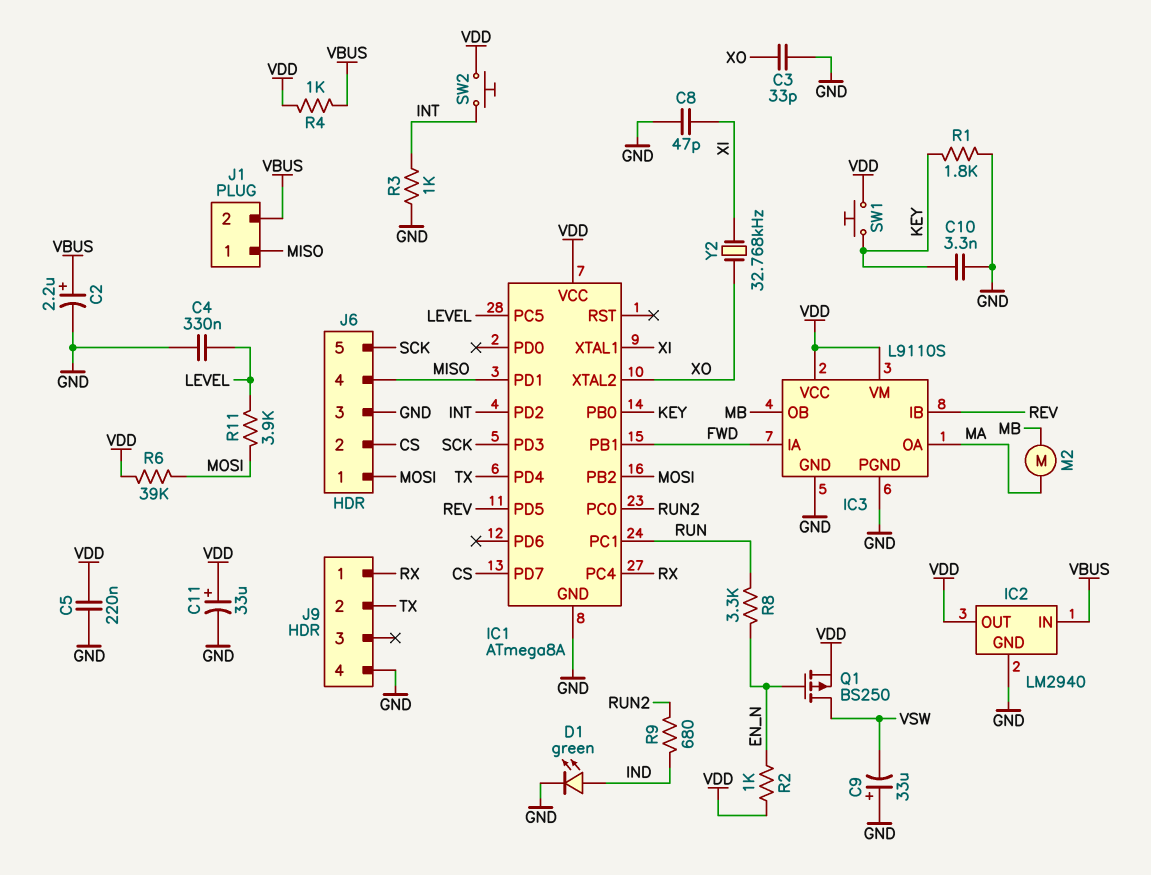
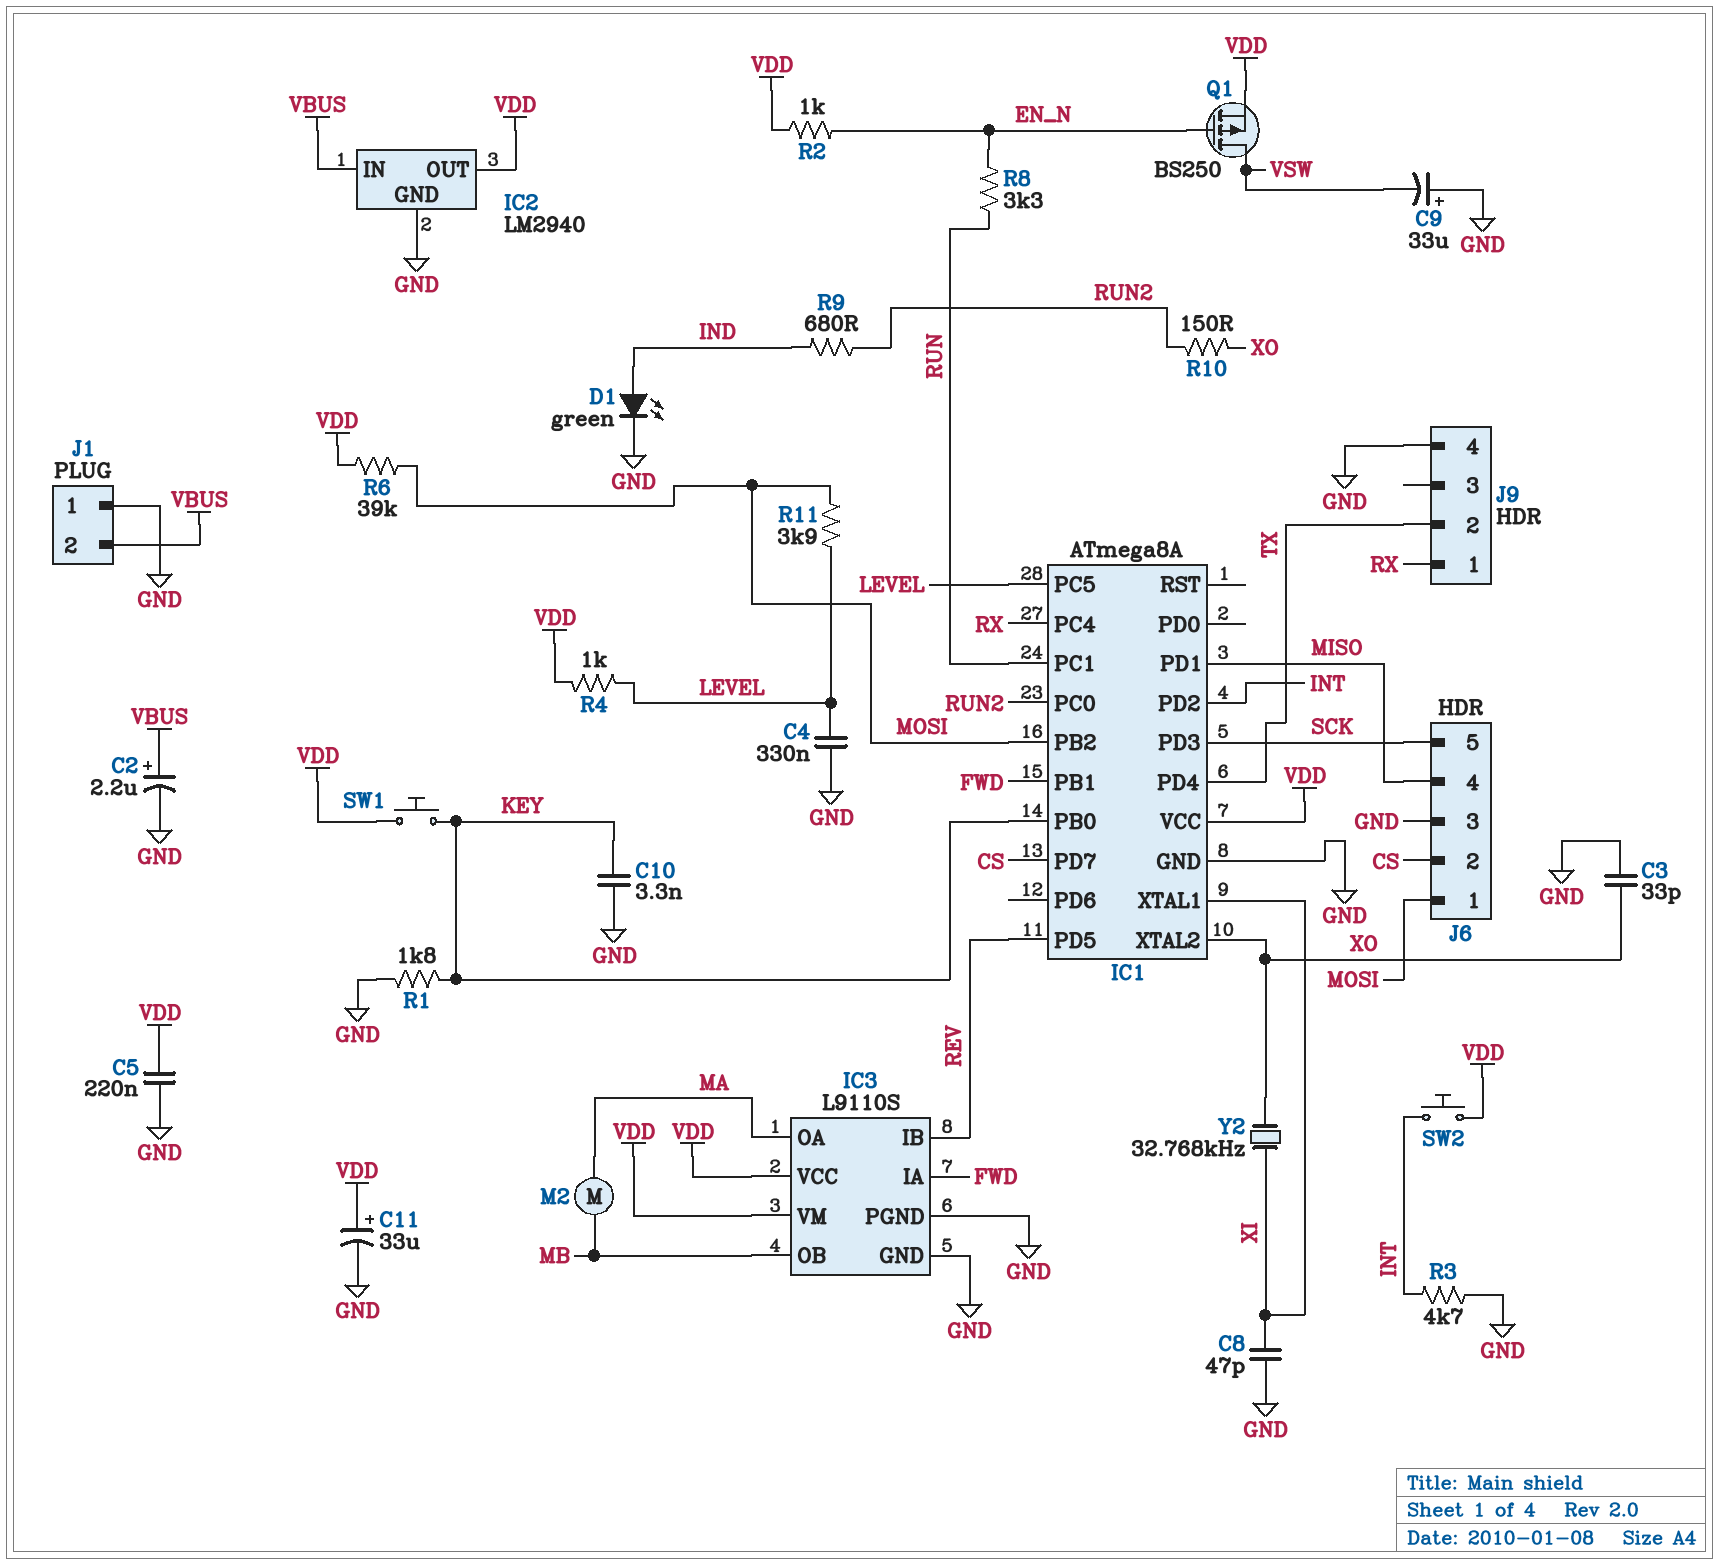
J1 pin 1: MISO -> GND
R3: 1k (GND, INT) -> 4.7k (GND, INT)
R4: 1k (VBUS, VDD) -> 1k (LEVEL, VDD)
R10: none -> 150 (RUN2, XO)

